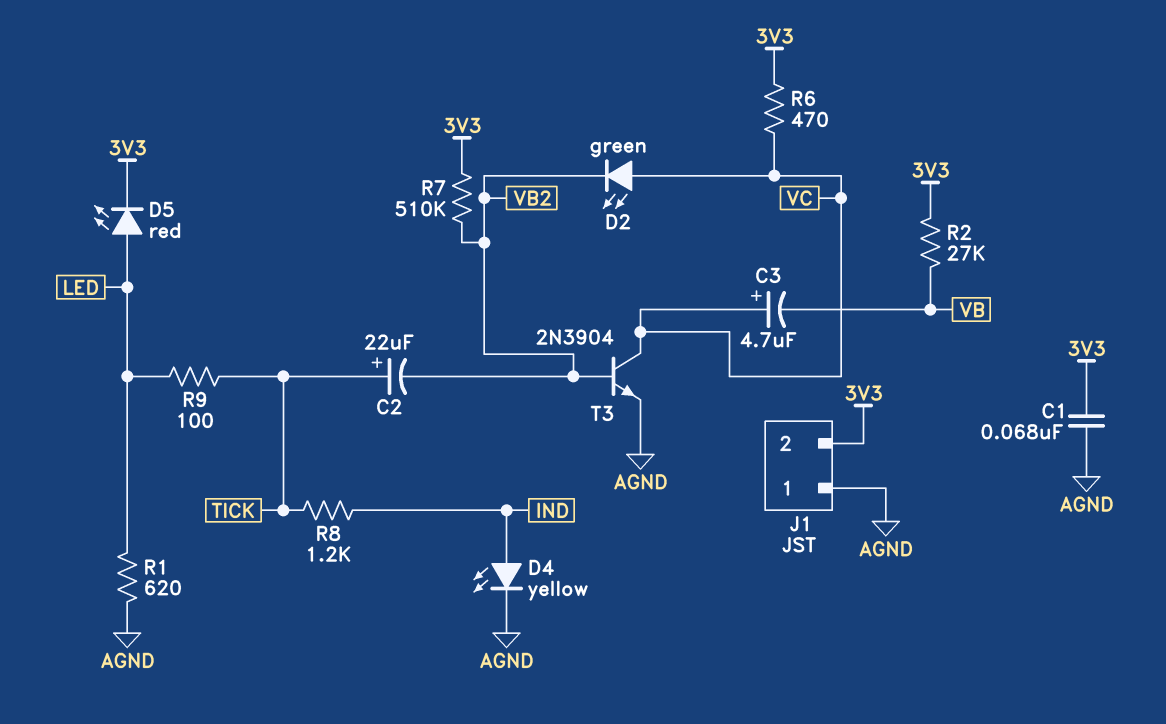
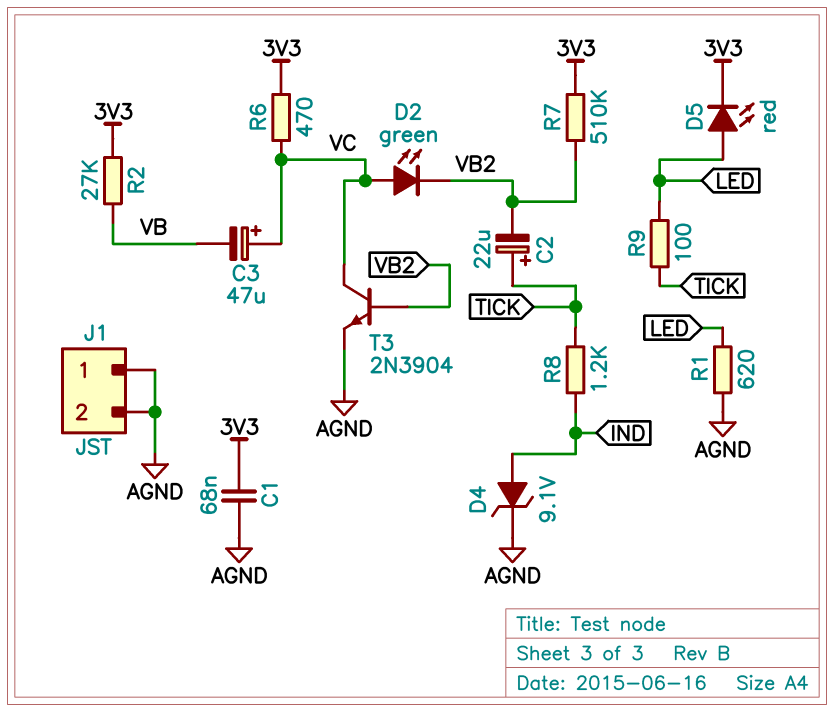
C3: 4.7uF (plus VC, minus VB) -> 47uF (plus VC, minus VB)
D4: LED yellow (A IND, K AGND) -> zener 9.1V (A IND, K AGND)
J1 pin 2: 3V3 -> AGND

